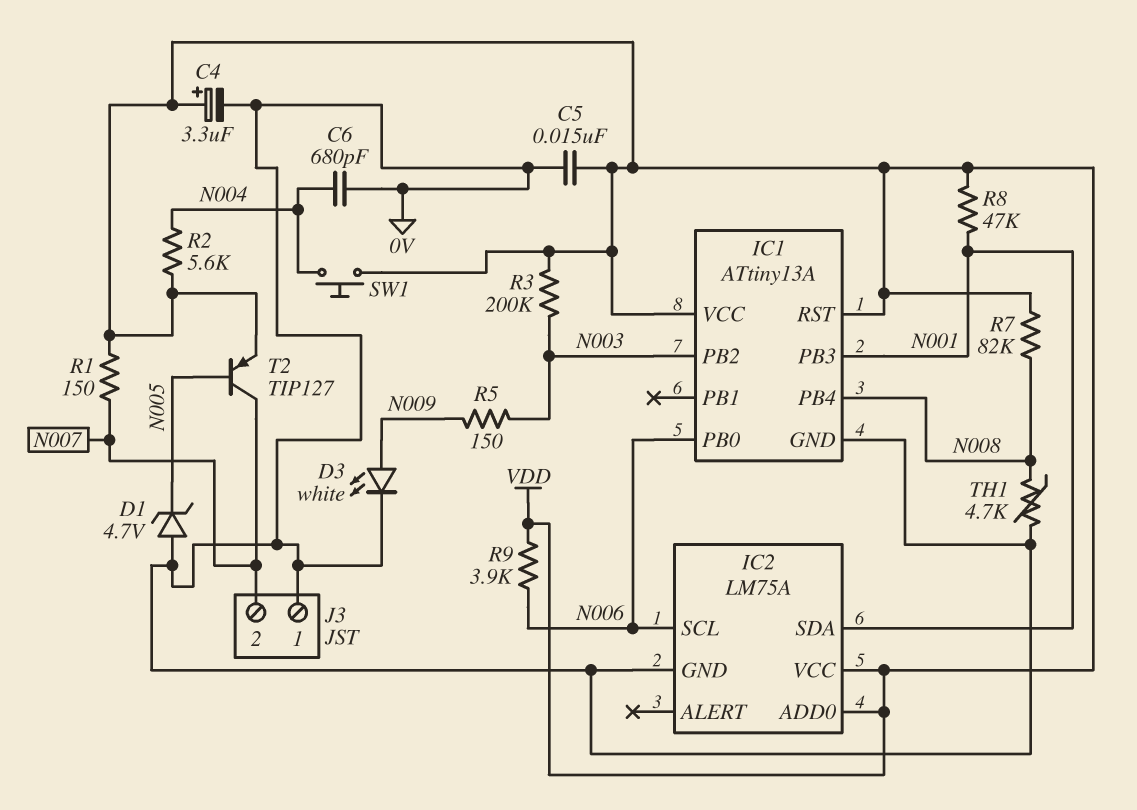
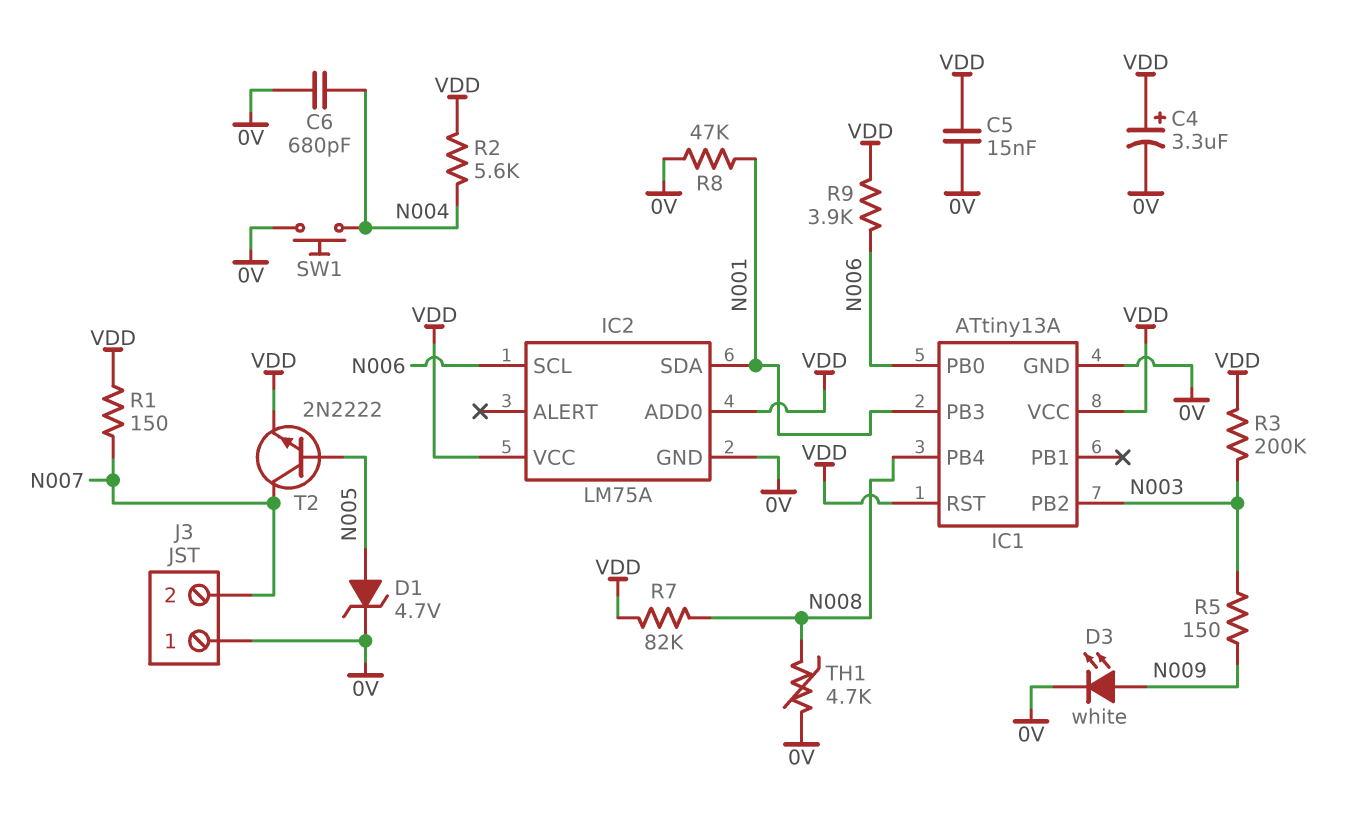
D1: zener 4.7V (A 0V, K N005) -> zener 4.7V (A N005, K 0V)
R8: 47k (N001, VDD) -> 47k (0V, N001)
SW1: button (N004, VDD) -> button (0V, N004)
T2: PNP TIP127 (B N005, C N007, E VDD) -> NPN 2N2222 (B N005, C N007, E VDD)

